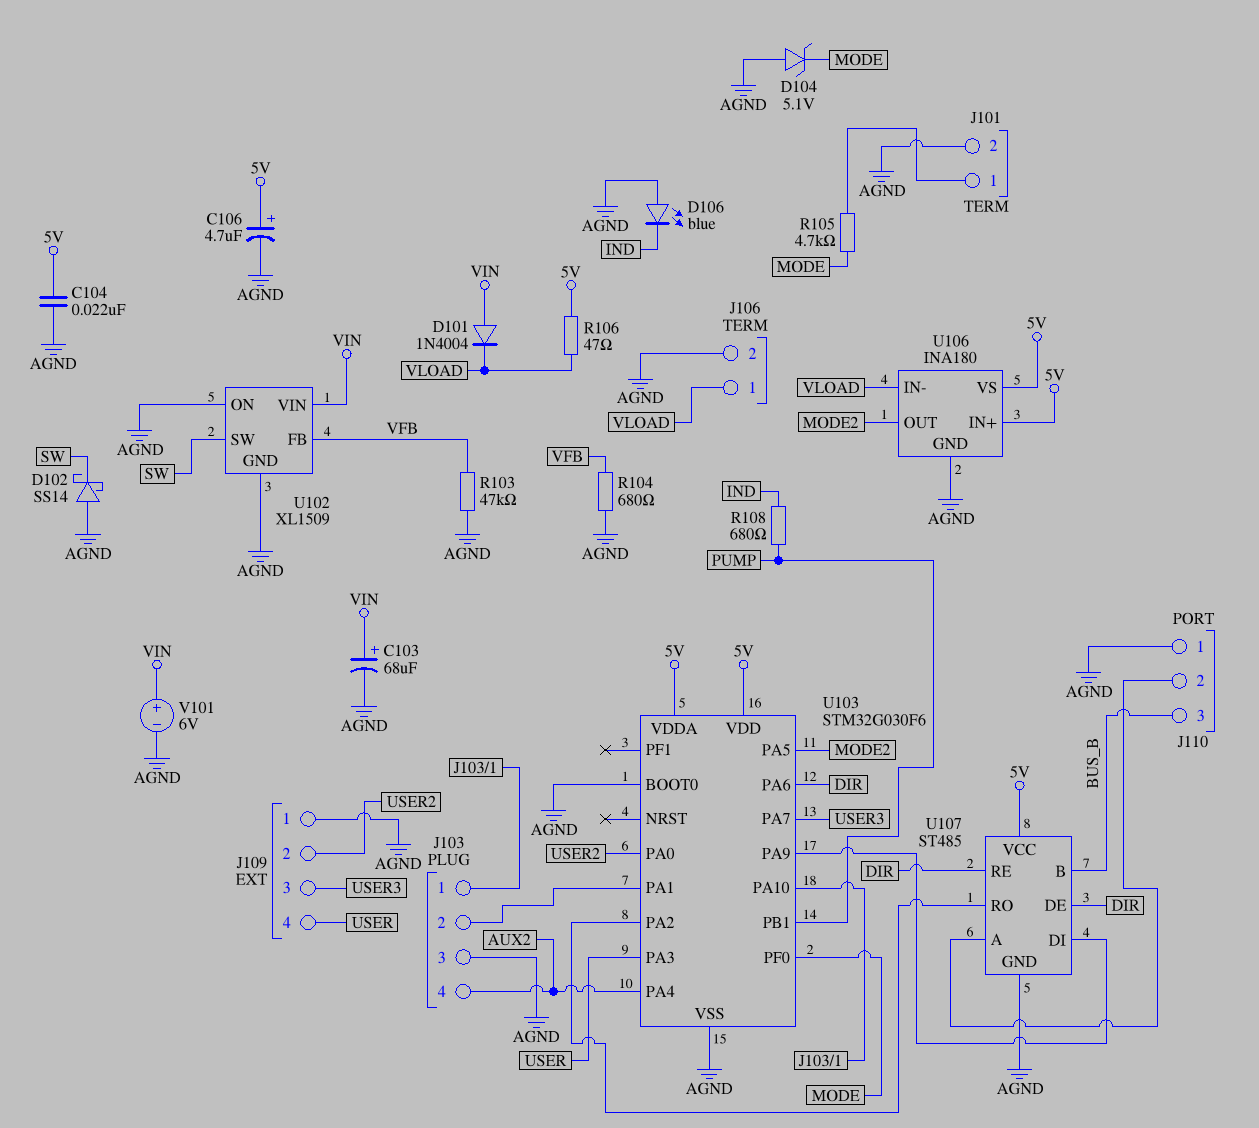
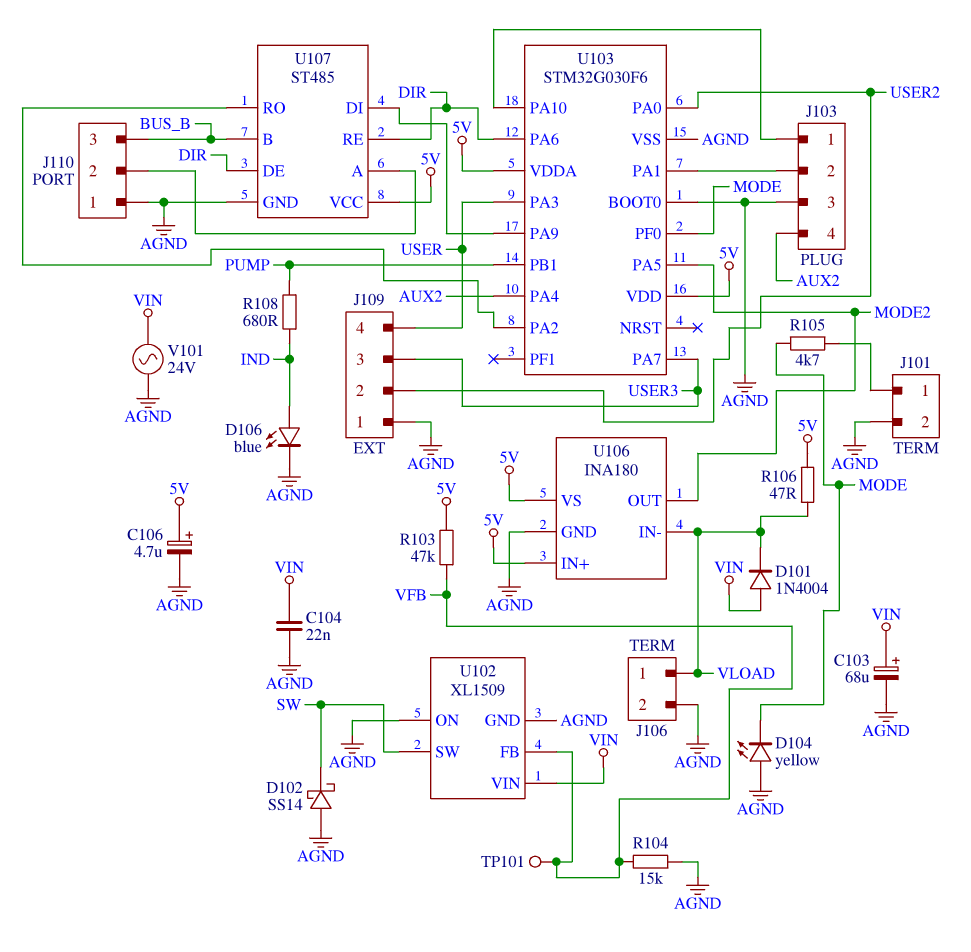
C104: 22nF (5V, AGND) -> 22nF (AGND, VIN)
D104: zener 5.1V (A AGND, K MODE) -> LED yellow (A AGND, K MODE)
D106: LED blue (A AGND, K IND) -> LED blue (A IND, K AGND)
R103: 47k (AGND, VFB) -> 47k (5V, VFB)
R104: 680 (AGND, VFB) -> 15k (AGND, VFB)
TP101: none -> test point (VFB)
V101: 6V (plus VIN, minus AGND) -> AC 24V (AGND, VIN)

